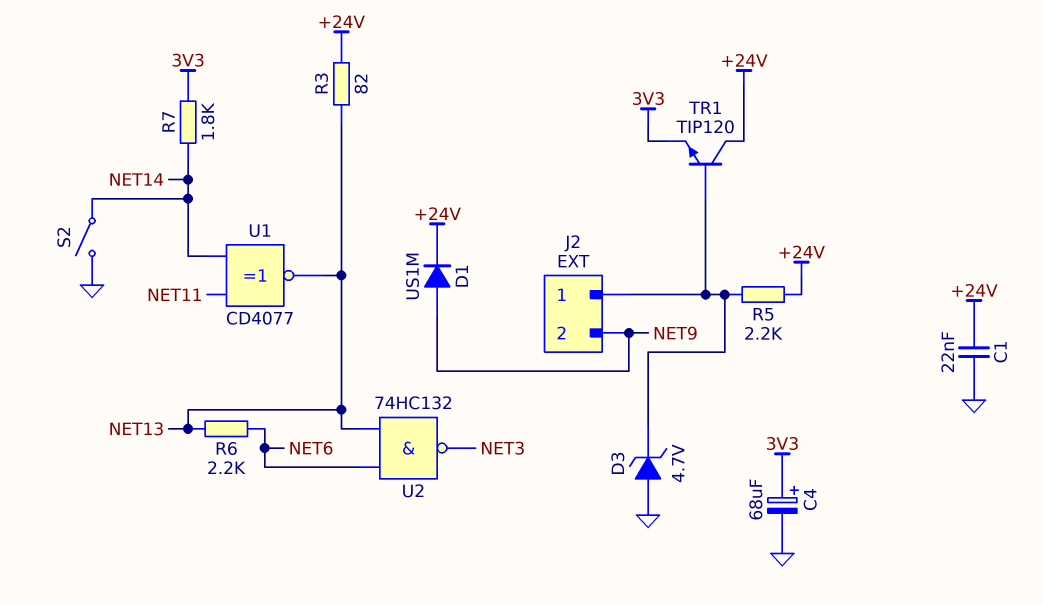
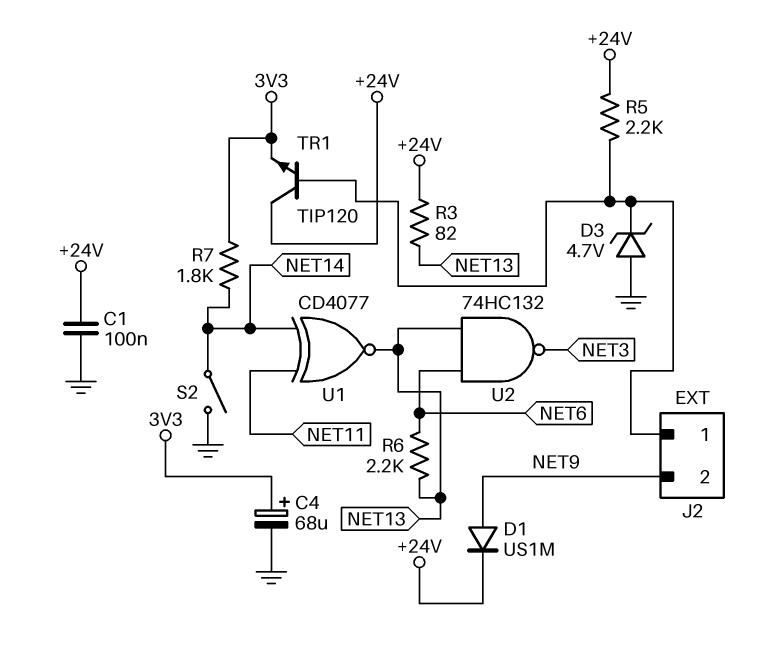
C1: 22nF (+24V, GND) -> 100nF (+24V, GND)

